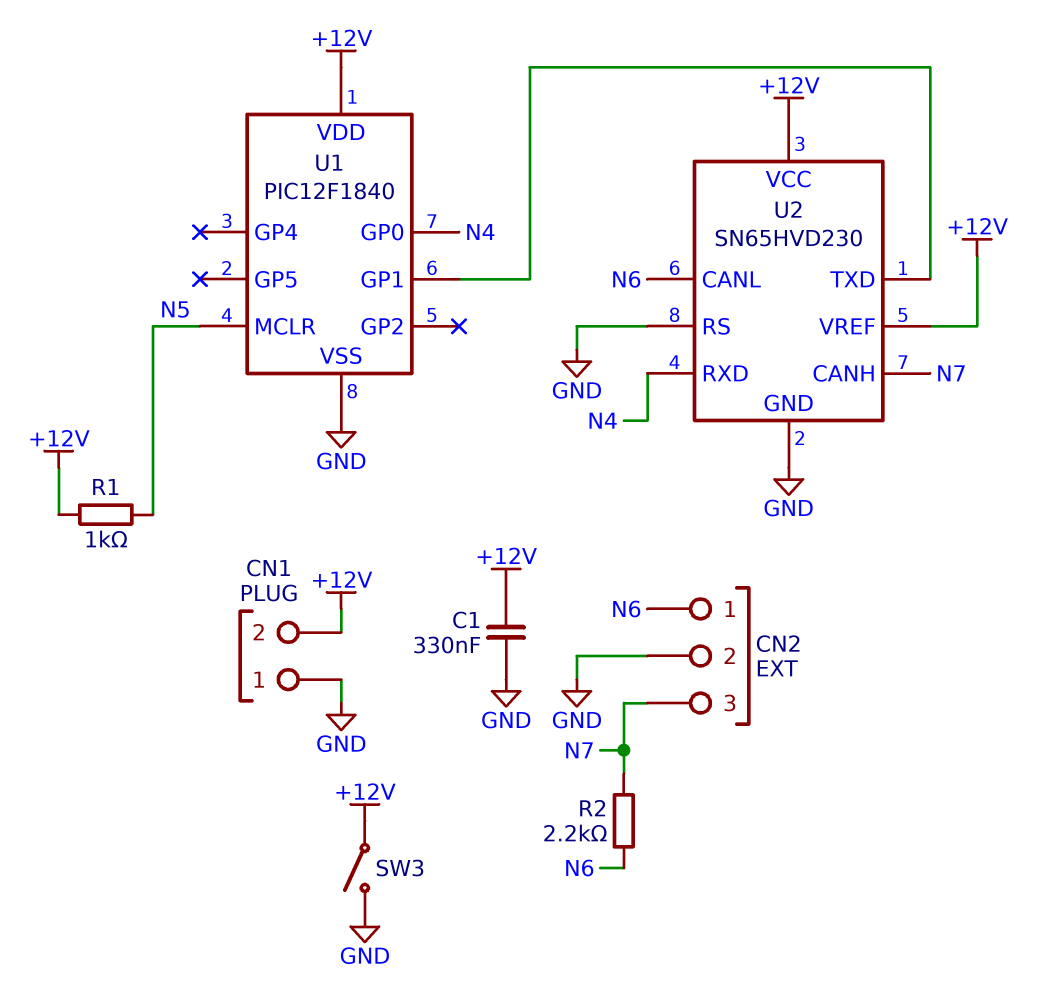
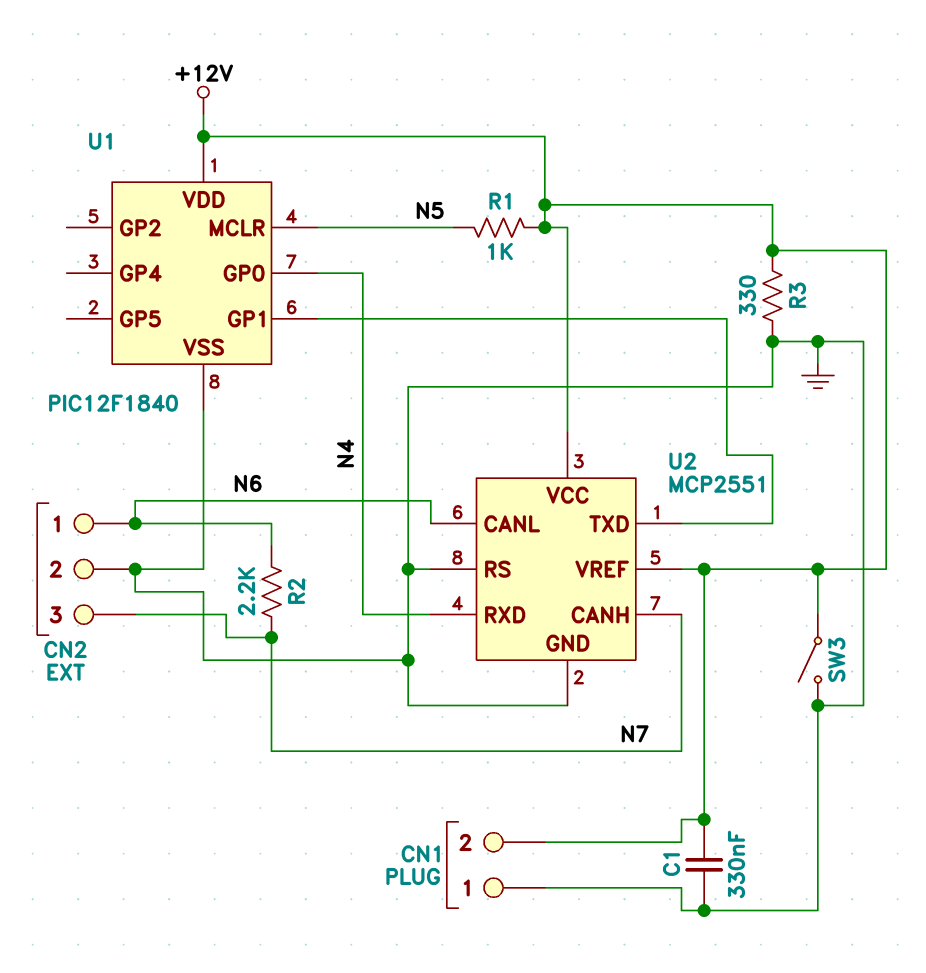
R3: none -> 330 (+12V, GND)
U2: SN65HVD230 -> MCP2551

